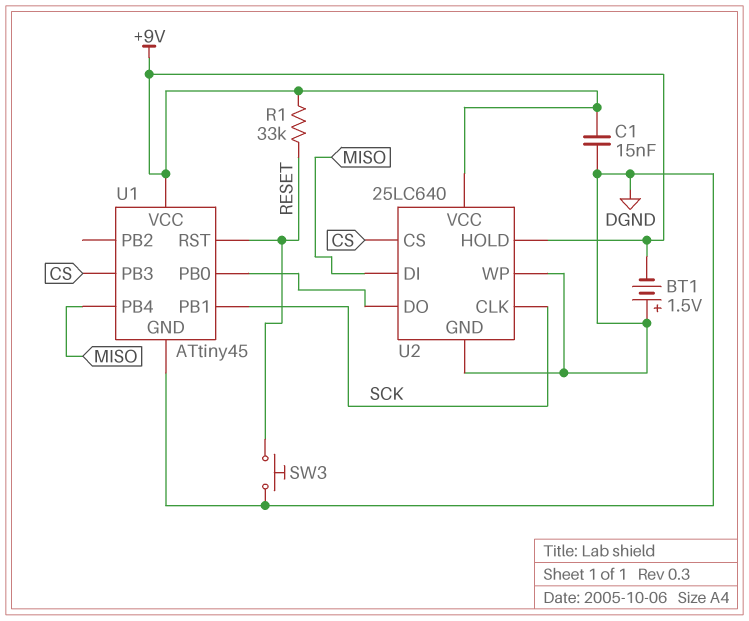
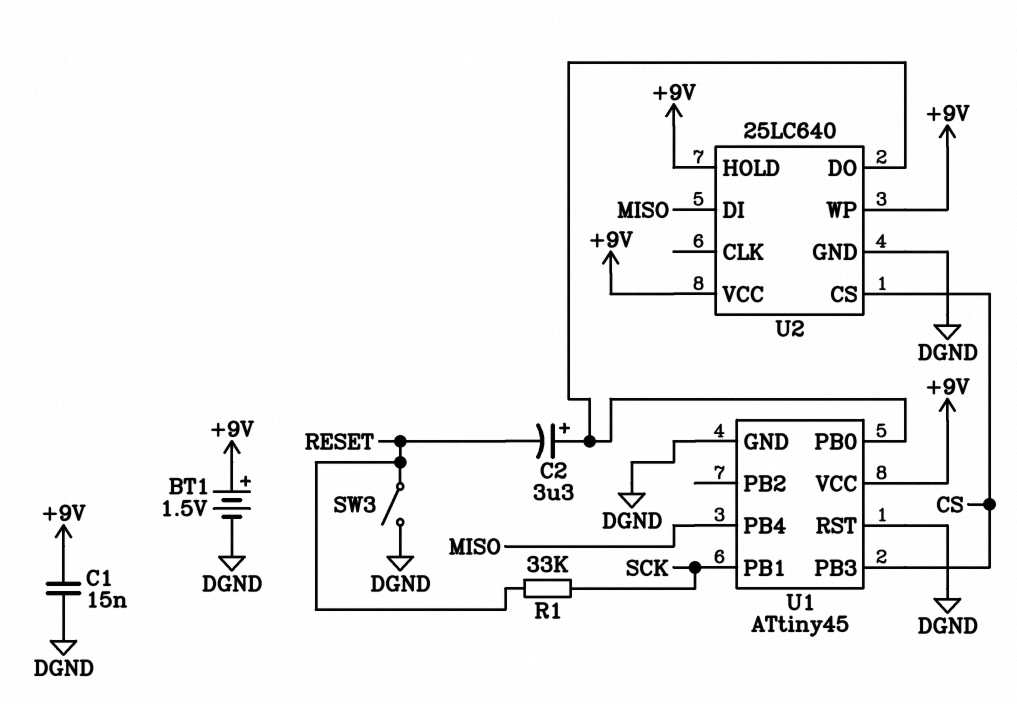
BT1: 1.5V (plus DGND, minus +9V) -> 1.5V (plus +9V, minus DGND)
C2: none -> 3.3uF (plus U1/PB0, minus RESET)
R1: 33k (+9V, RESET) -> 33k (RESET, SCK)
SW3: button (DGND, RESET) -> switch (DGND, RESET)
U1 pin RST: RESET -> DGND
U2 pin CLK: SCK -> none
U2 pin WP: DGND -> +9V

